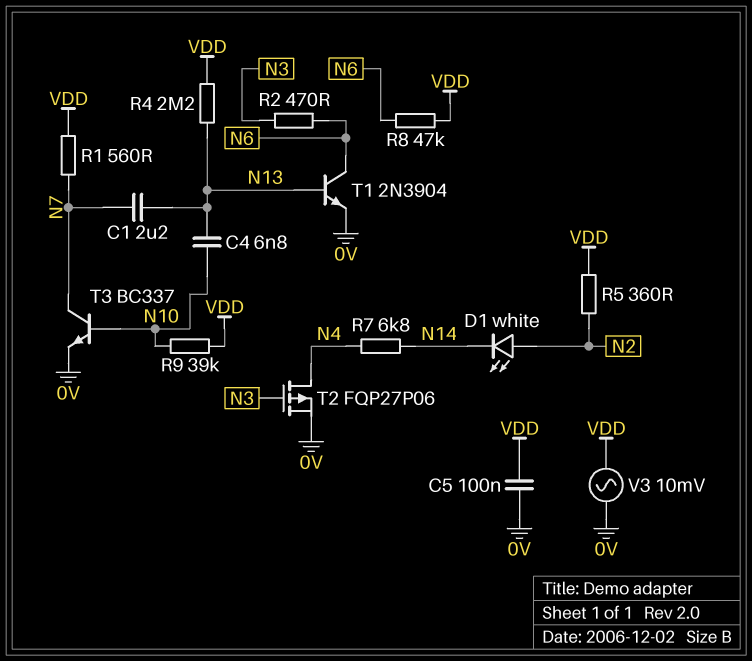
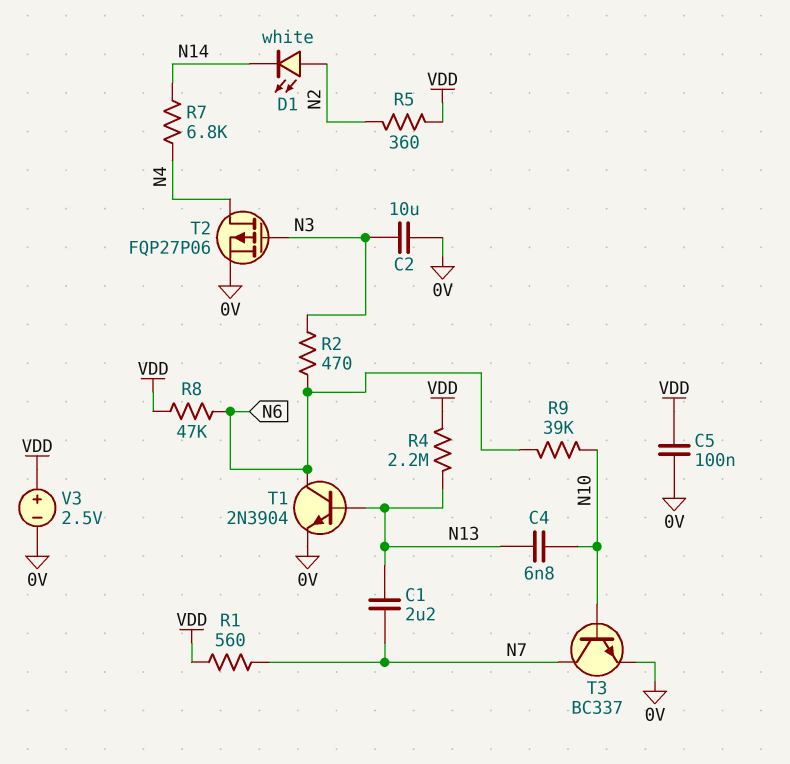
C2: none -> 10uF (0V, N3)
R9: 39k (N10, VDD) -> 39k (N6, N10)
V3: AC 10mV (0V, VDD) -> 2.5V (plus VDD, minus 0V)

